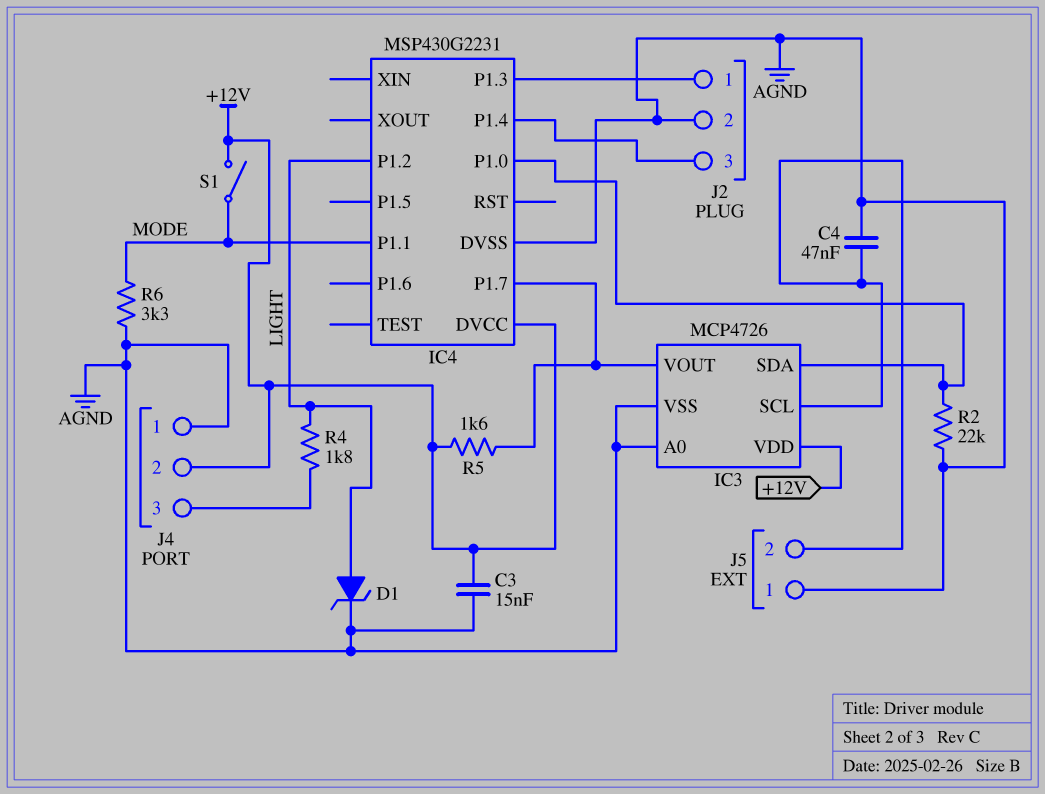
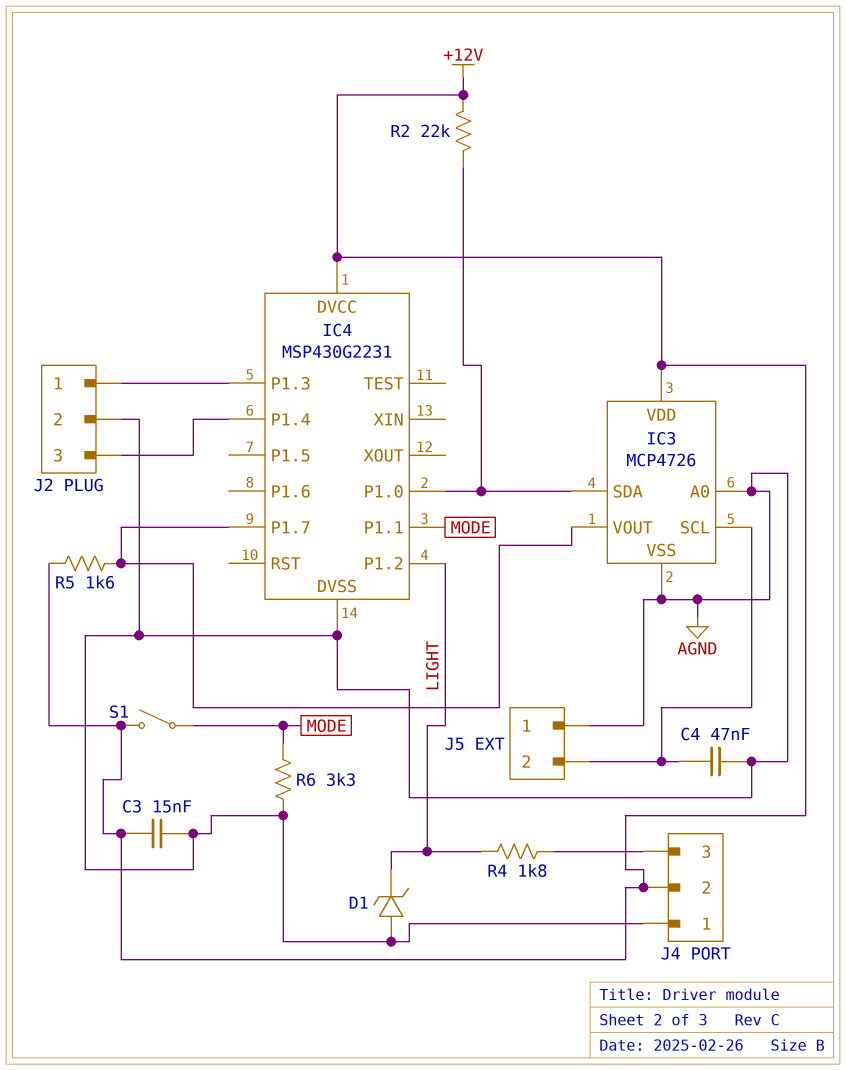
D1: zener (A LIGHT, K AGND) -> zener (A AGND, K LIGHT)
R2: 22k (AGND, IC3/SDA) -> 22k (+12V, IC3/SDA)

